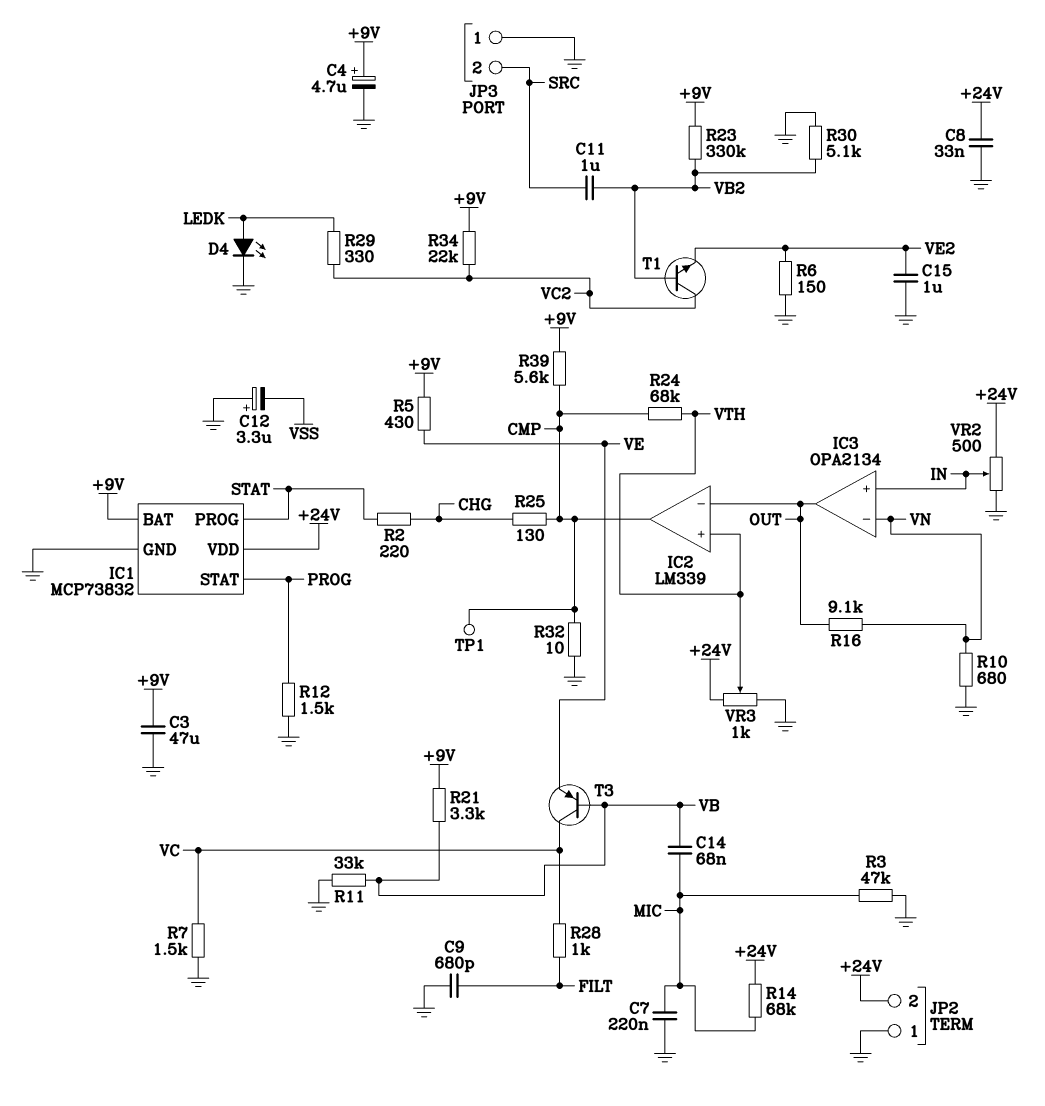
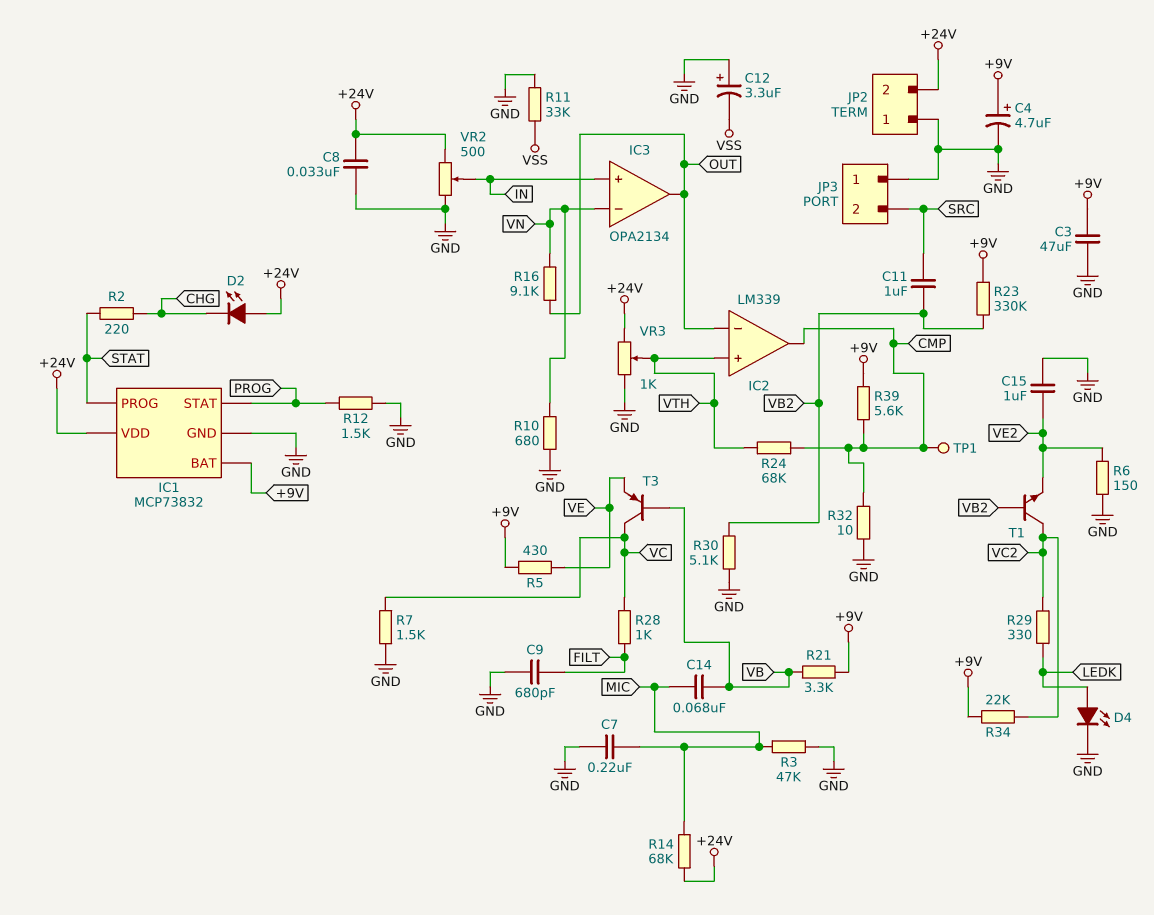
D2: none -> LED (A +24V, K CHG)
R11: 33k (GND, VB) -> 33k (GND, VSS)
R25: 130 (CHG, CMP) -> none

